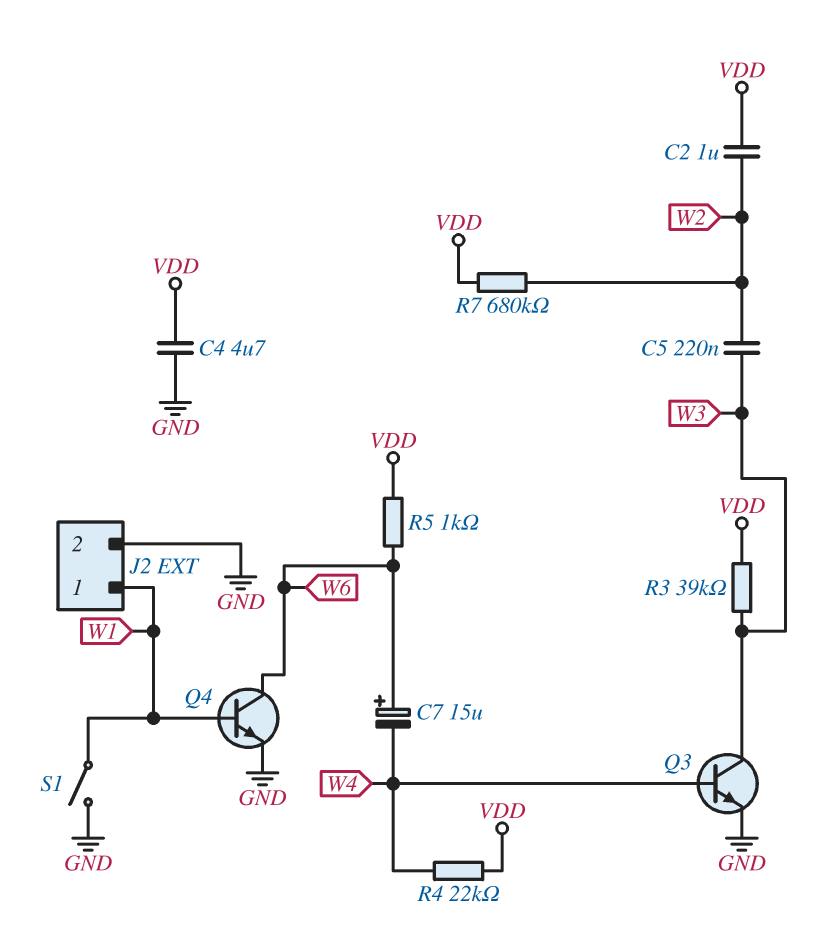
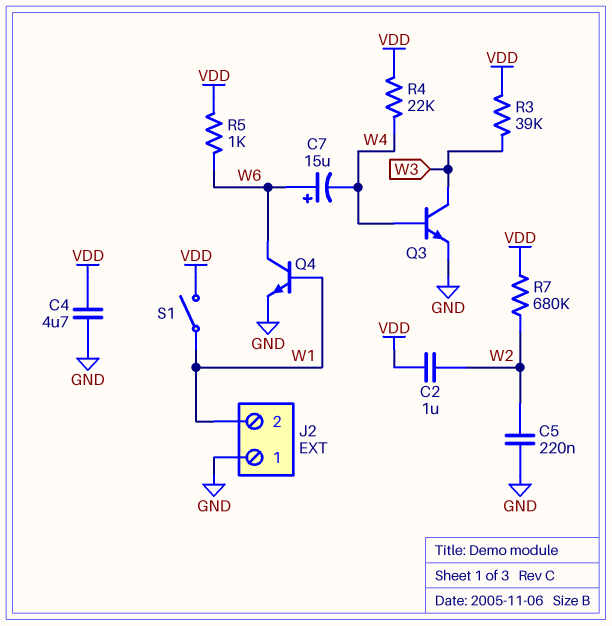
C5: 220nF (W2, W3) -> 220nF (GND, W2)
J2 pin 1: W1 -> GND
J2 pin 2: GND -> W1
S1: switch (GND, W1) -> switch (VDD, W1)

